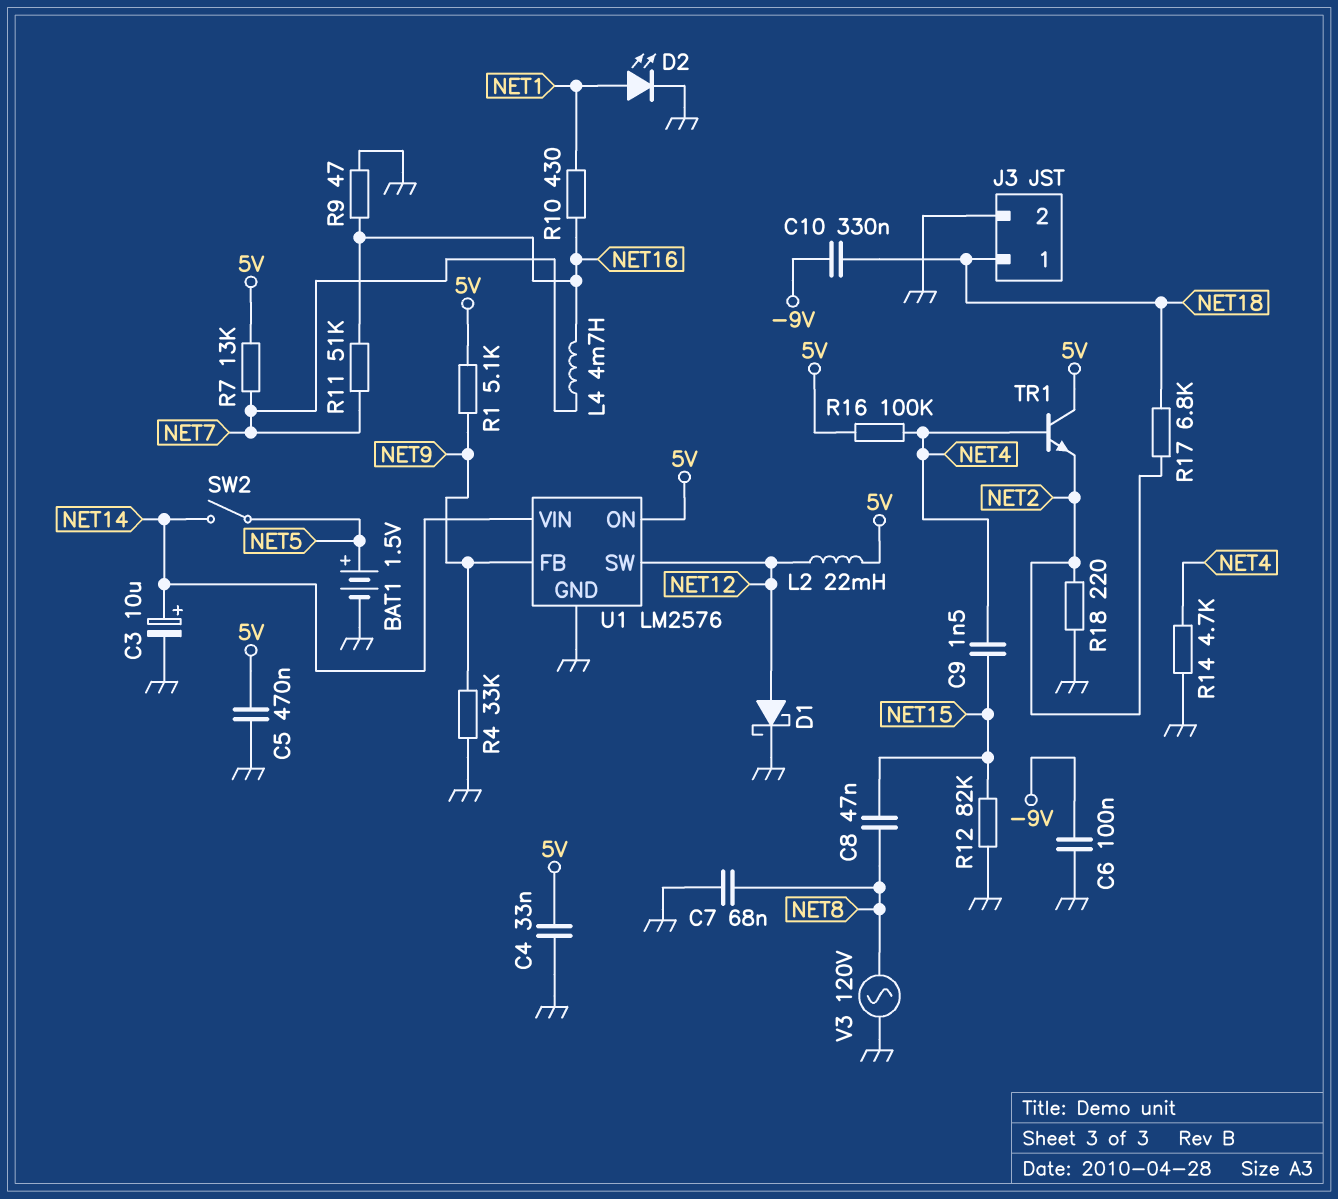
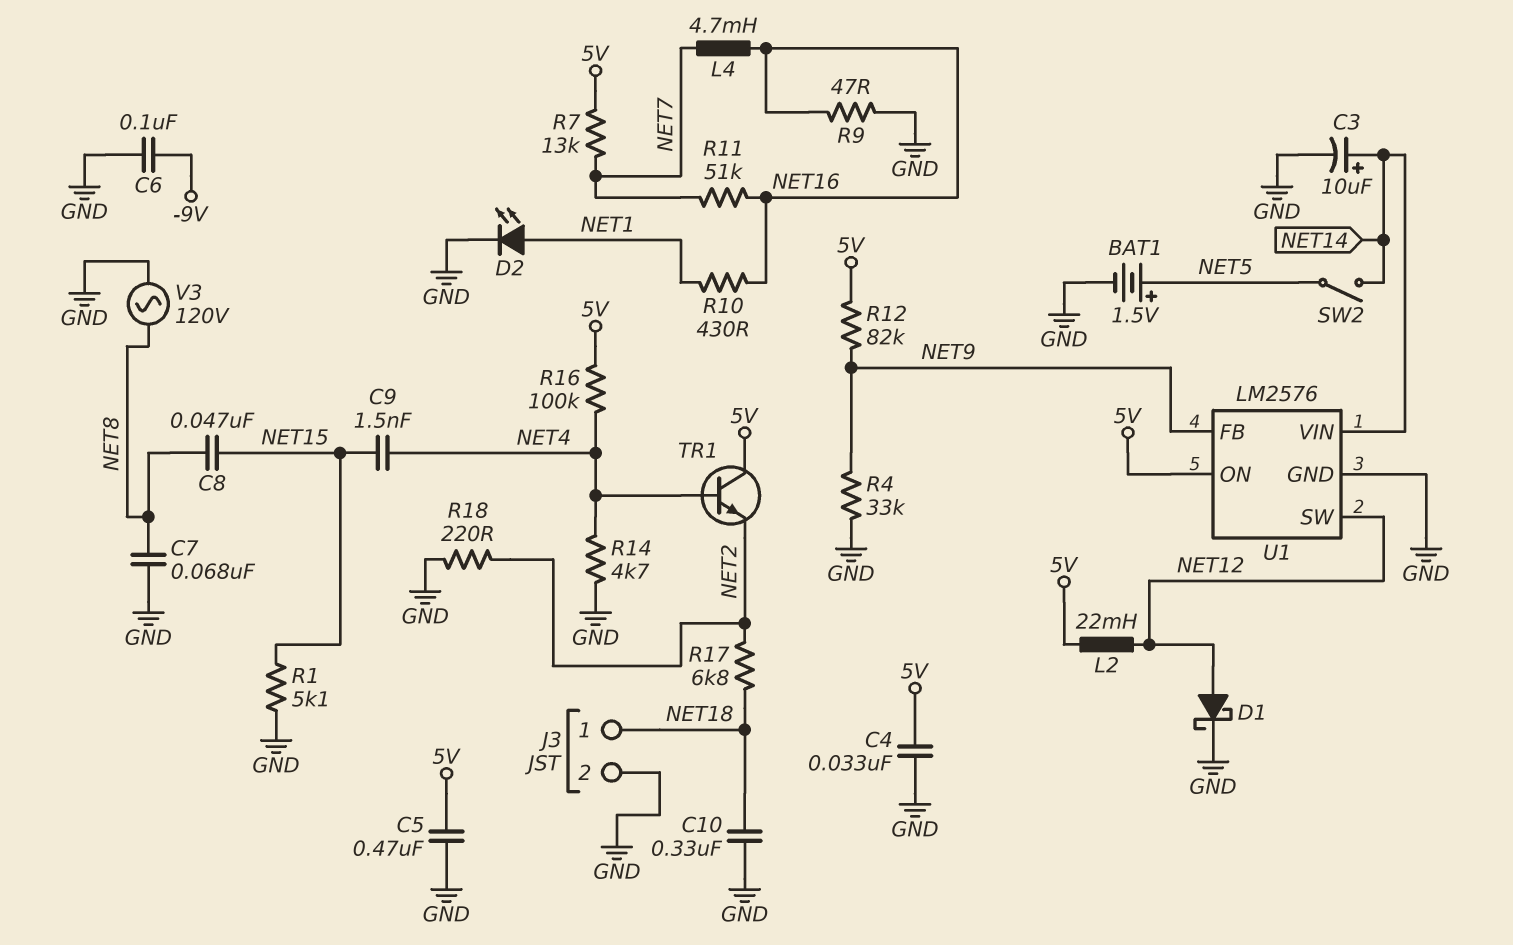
C10: 330nF (-9V, NET18) -> 330nF (GND, NET18)
R1: 5.1k (5V, NET9) -> 5.1k (GND, NET15)
R12: 82k (GND, NET15) -> 82k (5V, NET9)

